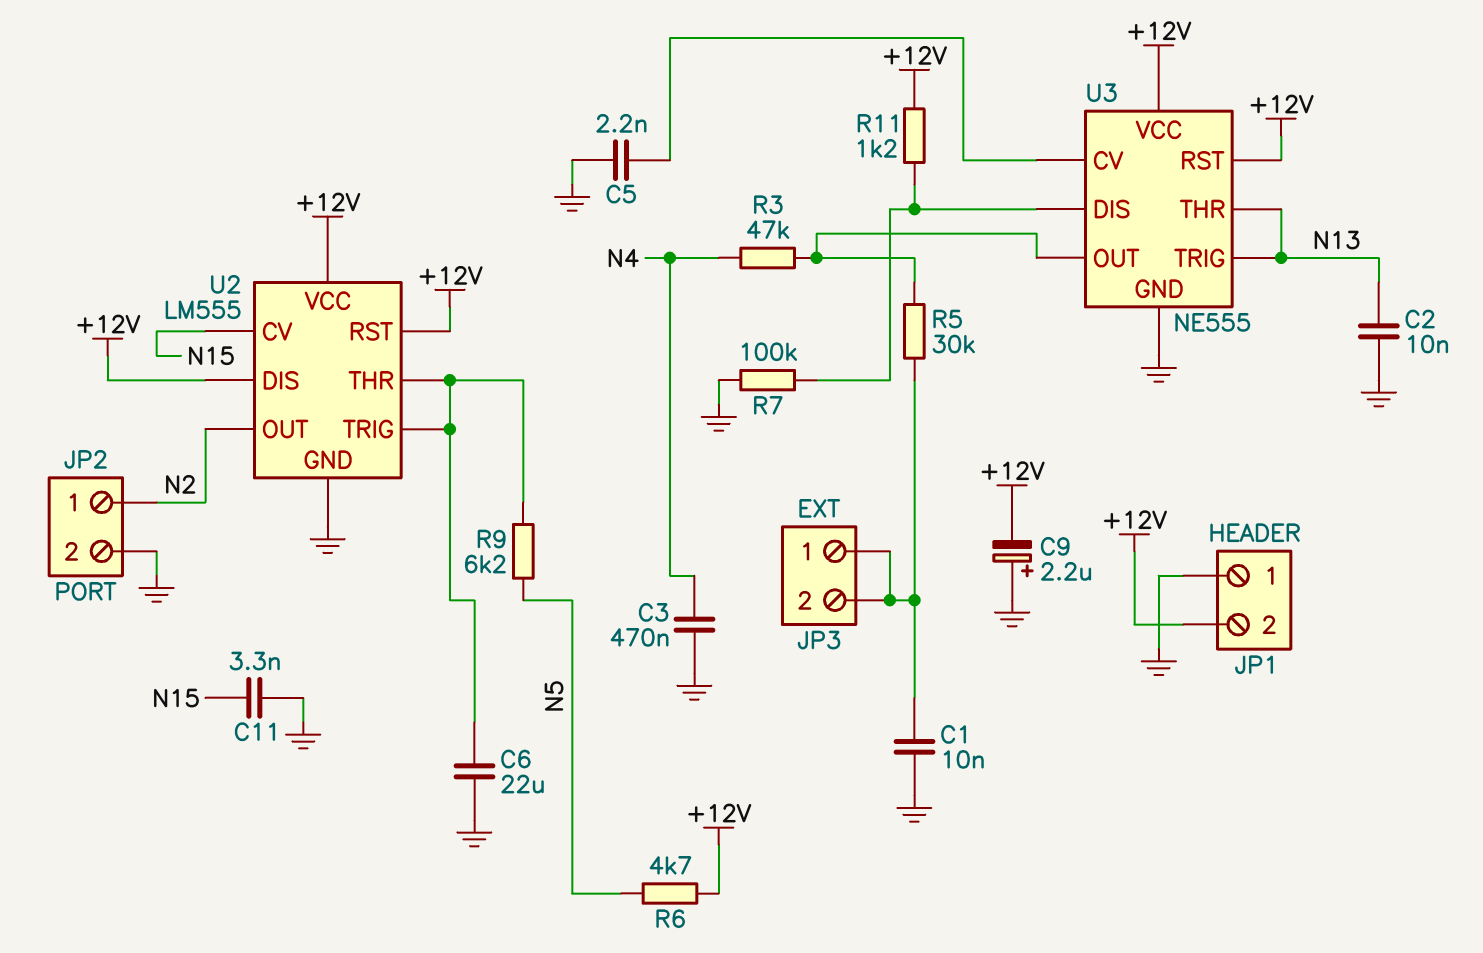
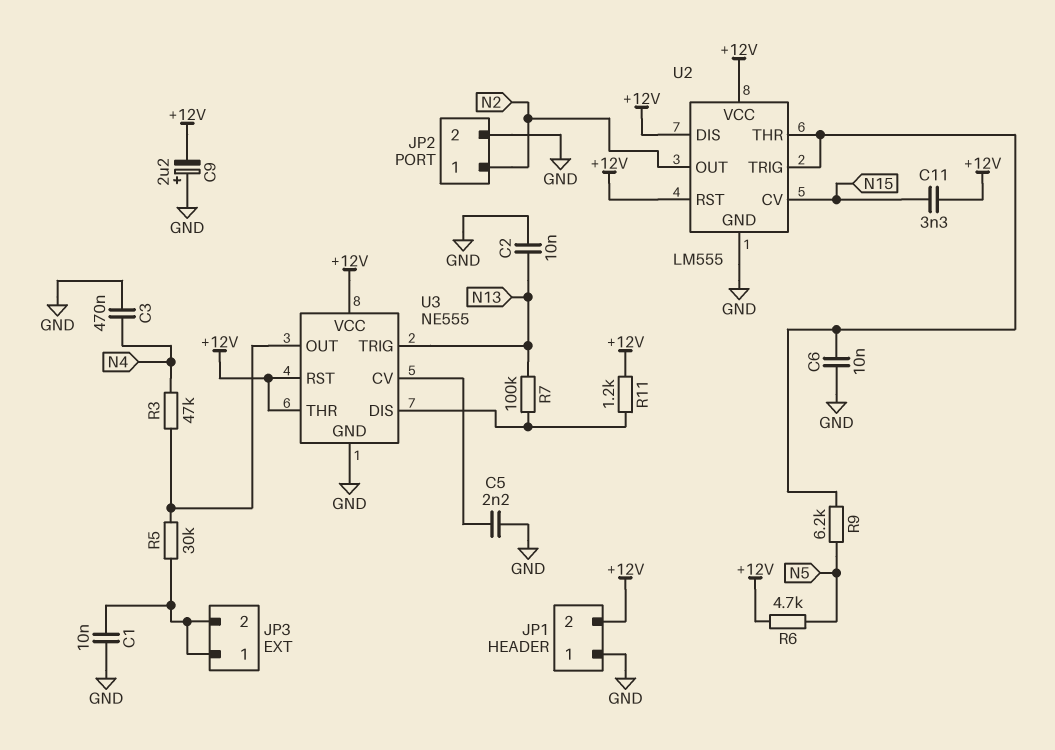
C6: 22uF (GND, U2/THR) -> 10nF (GND, U2/THR)
C11: 3.3nF (GND, N15) -> 3.3nF (+12V, N15)
R7: 100k (GND, U3/DIS) -> 100k (N13, U3/DIS)
U3 pin THR: N13 -> +12V

